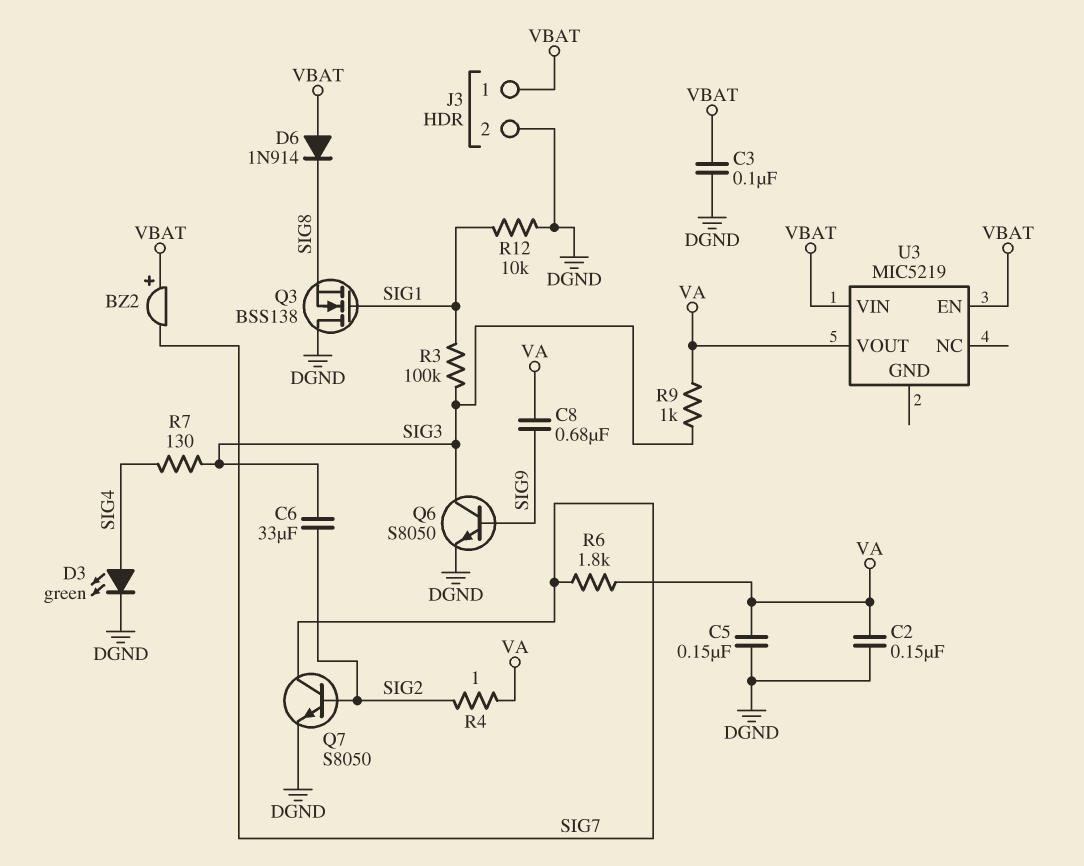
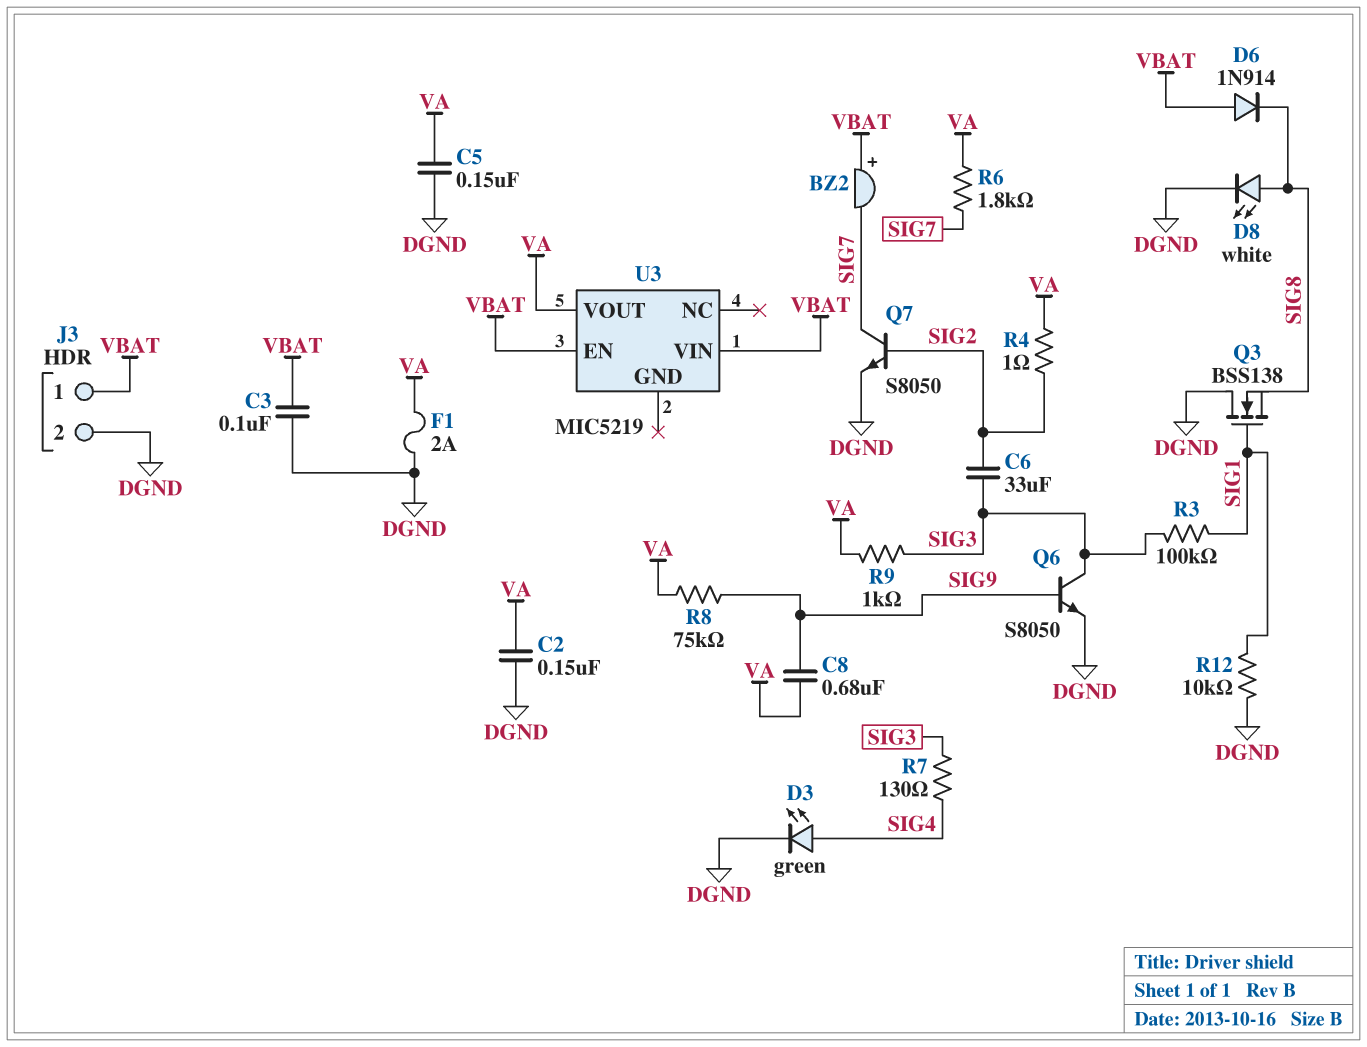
D8: none -> LED white (A SIG8, K DGND)
F1: none -> 2A (DGND, VA)
R8: none -> 75k (SIG9, VA)

